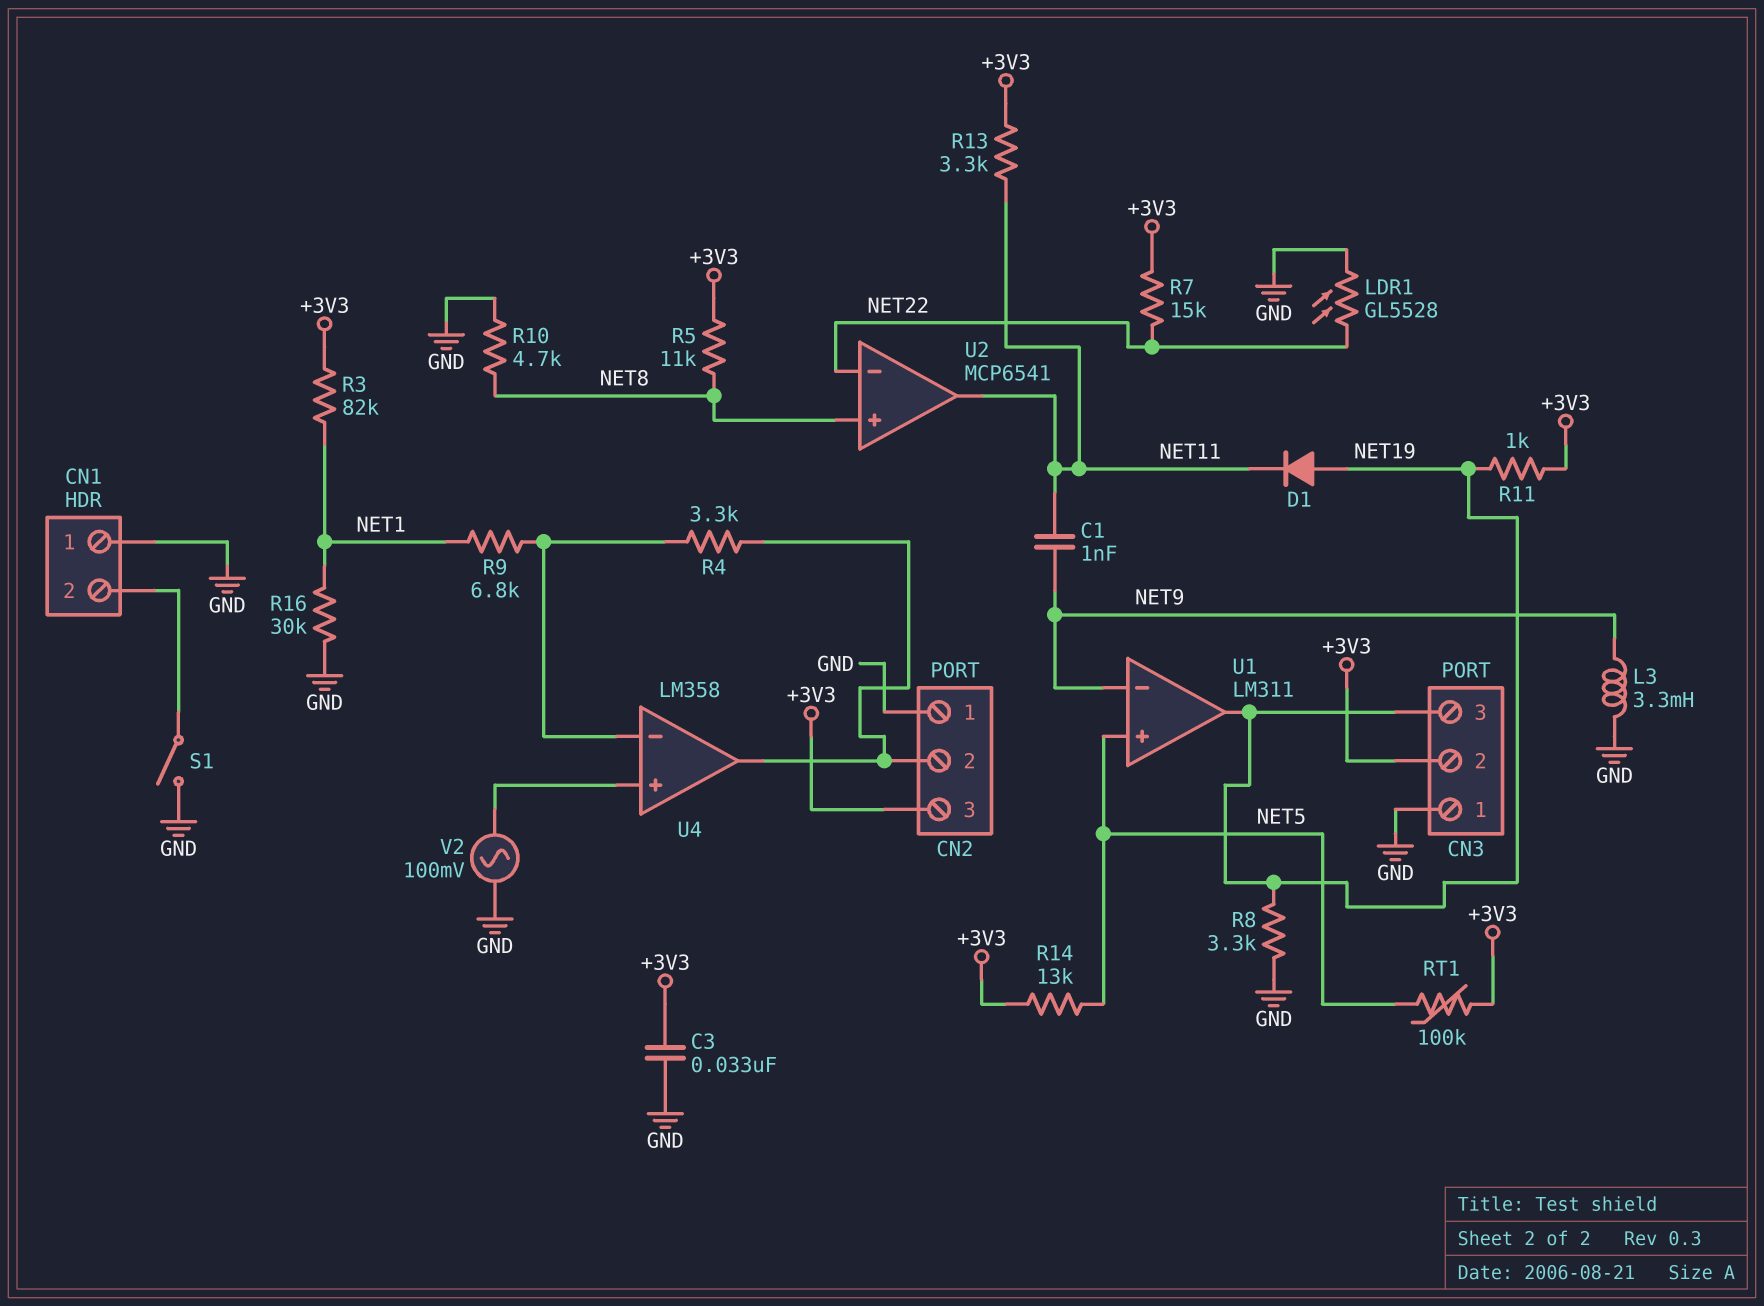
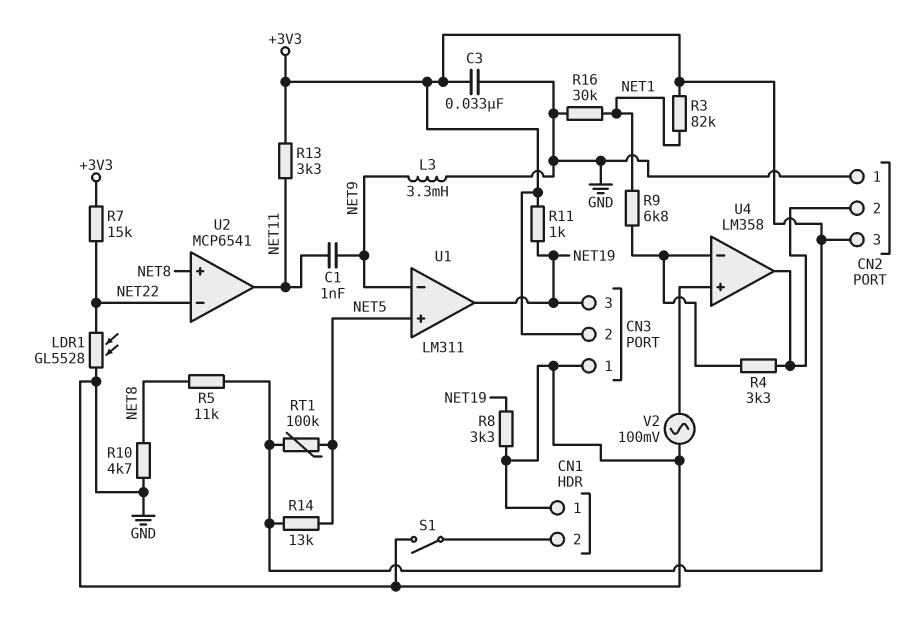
D1: diode (A NET19, K NET11) -> none

